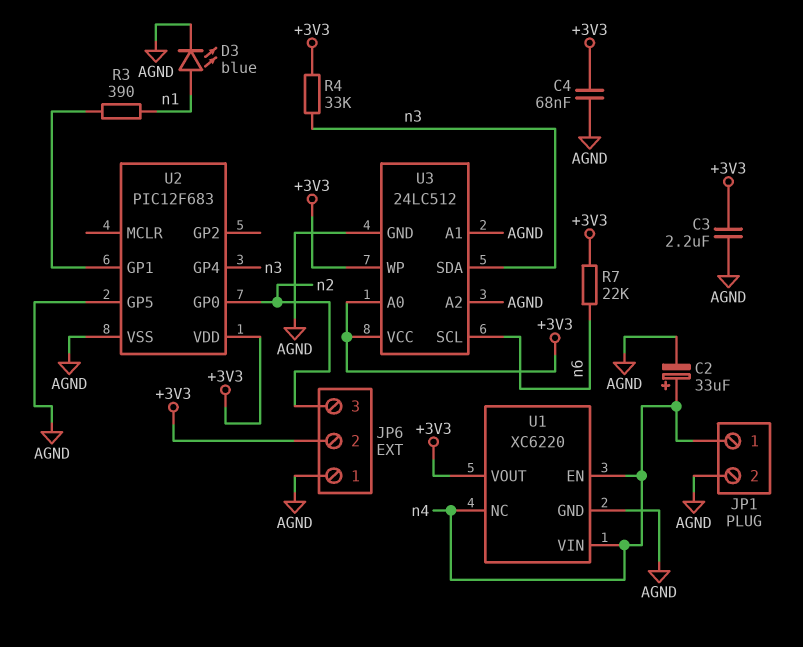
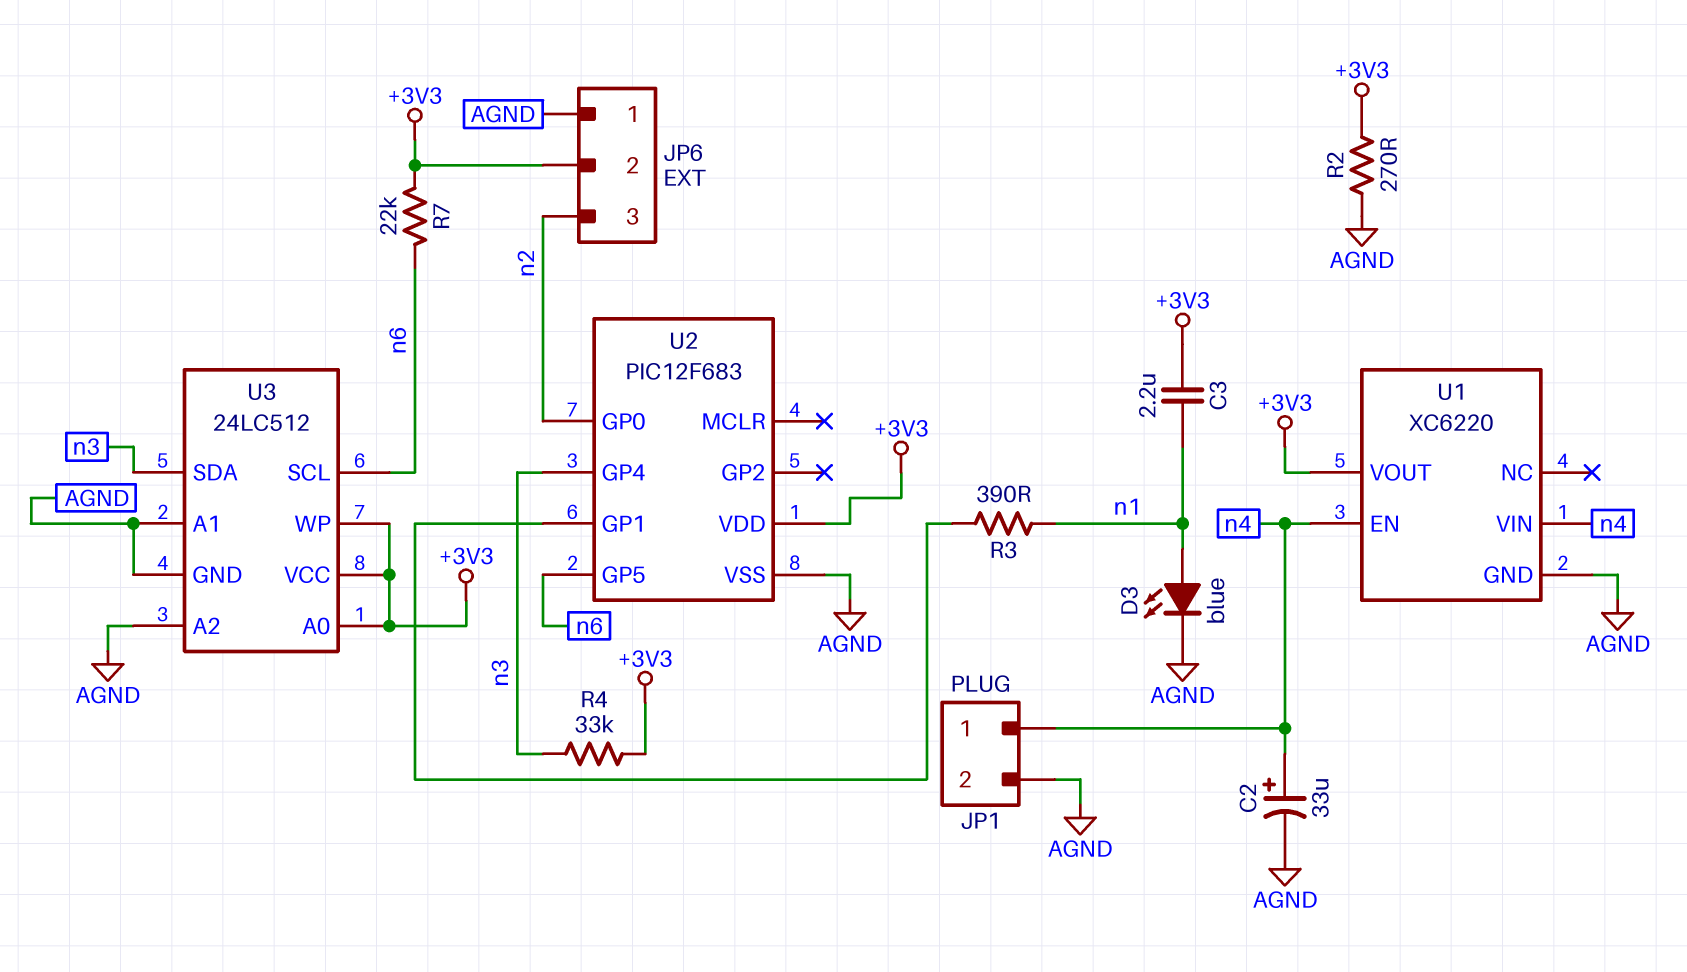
C3: 2.2uF (+3V3, AGND) -> 2.2uF (+3V3, n1)
C4: 68nF (+3V3, AGND) -> none
R2: none -> 270 (+3V3, AGND)
U1 pin NC: n4 -> none
U2 pin GP5: AGND -> n6

